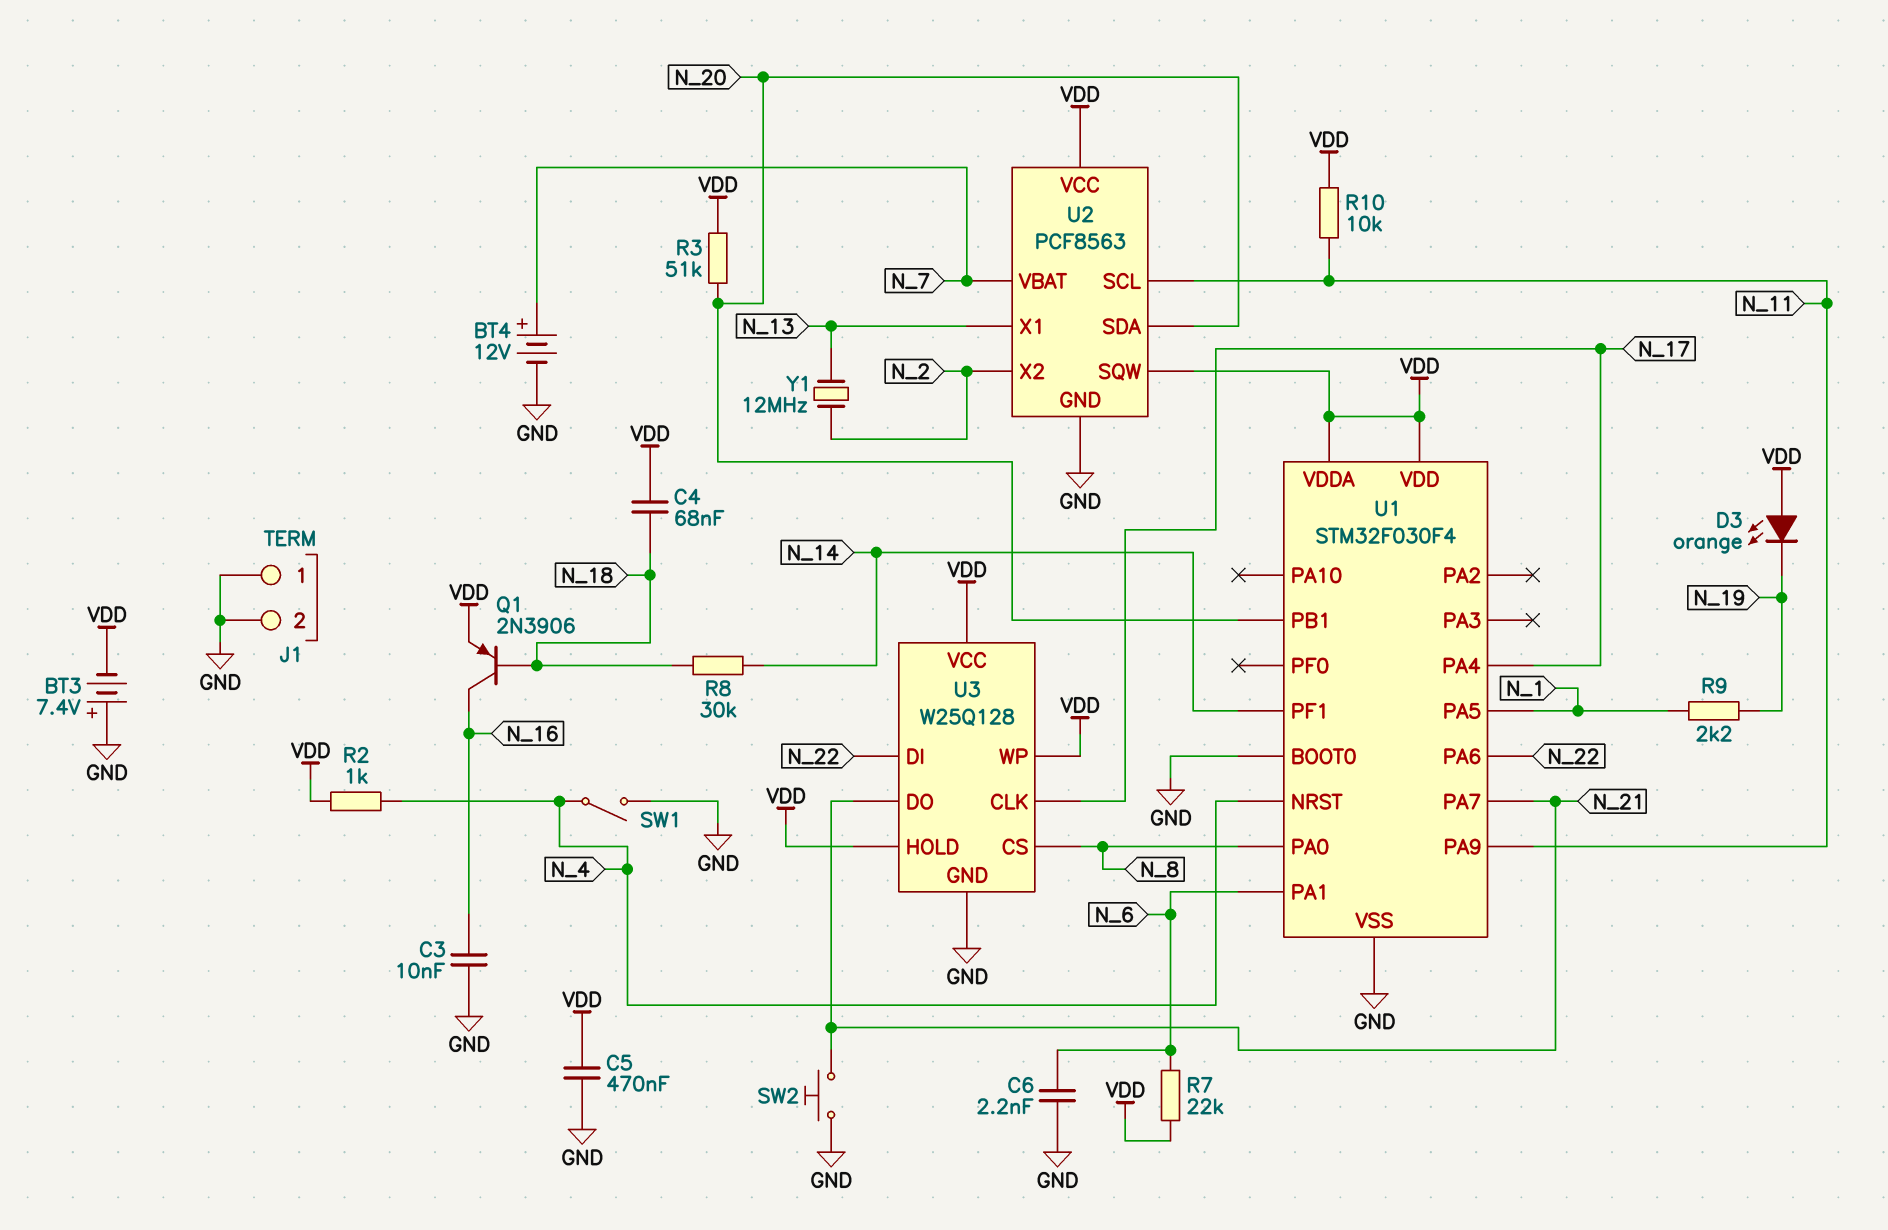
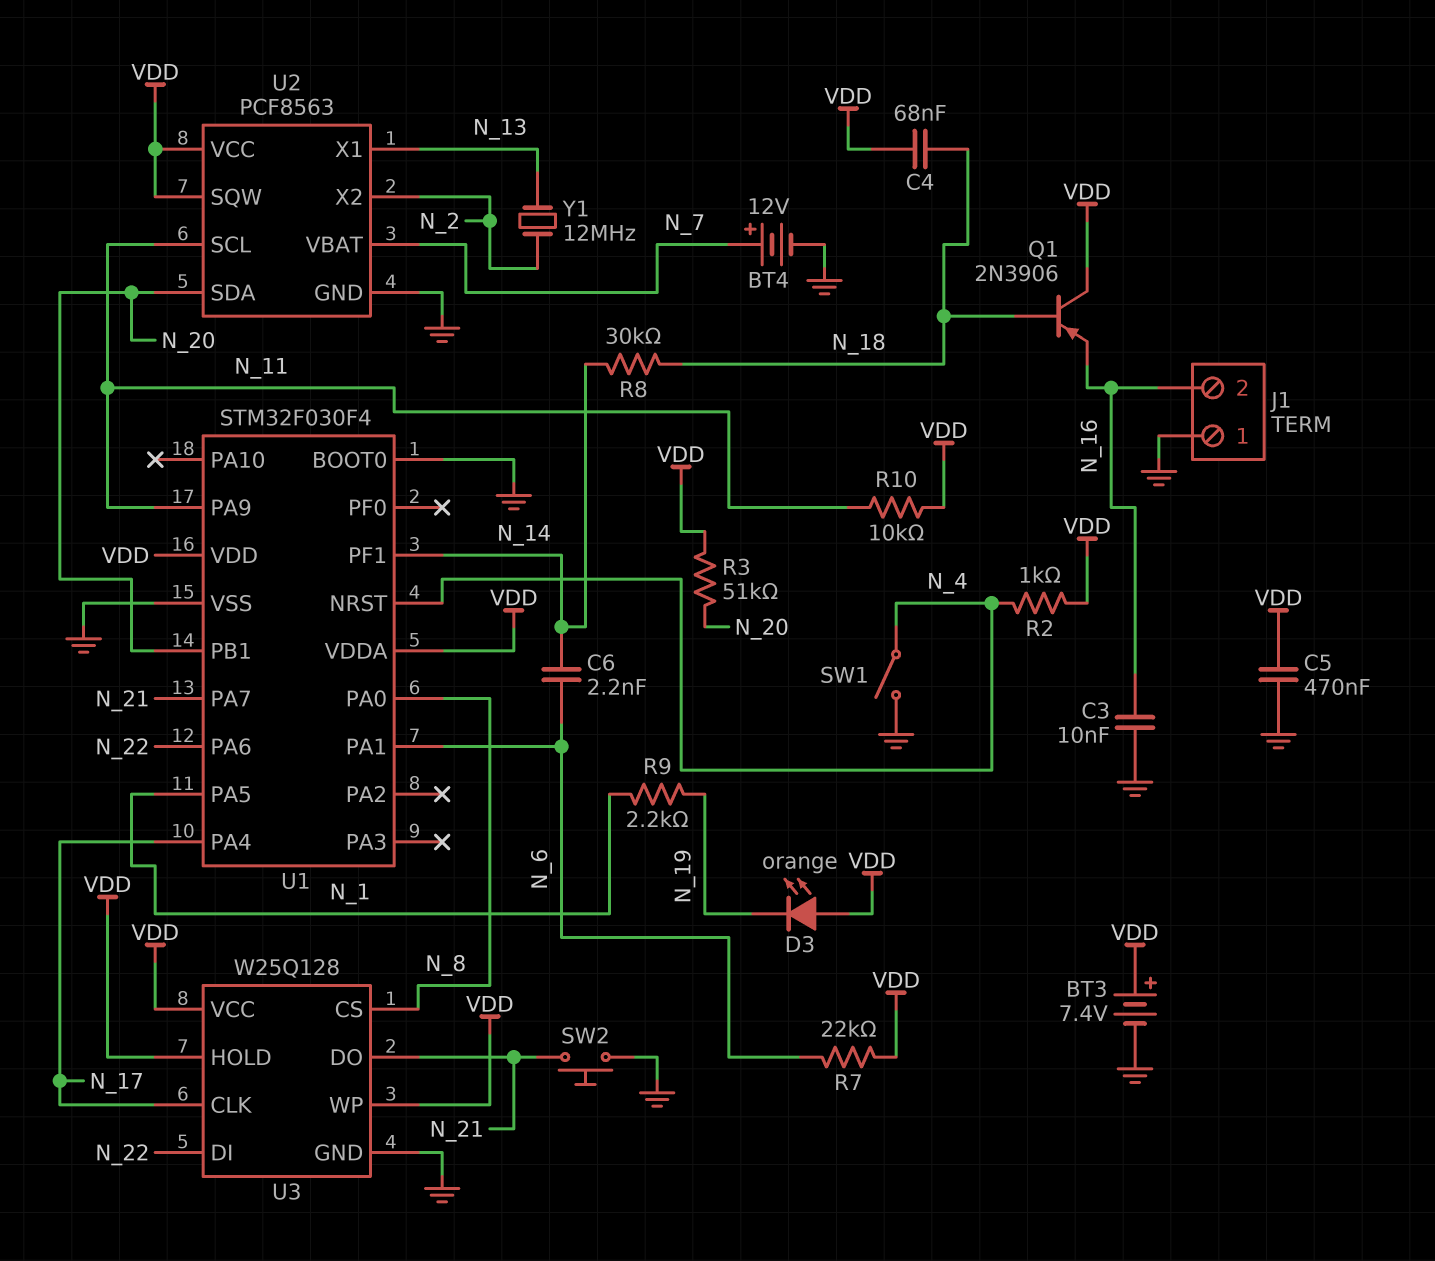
BT3: 7.4V (plus GND, minus VDD) -> 7.4V (plus VDD, minus GND)
C6: 2.2nF (GND, N_6) -> 2.2nF (N_6, N_14)
J1 pin 2: GND -> N_16
Q1: PNP 2N3906 (B N_18, C N_16, E VDD) -> PNP 2N3906 (B N_18, C VDD, E N_16)

